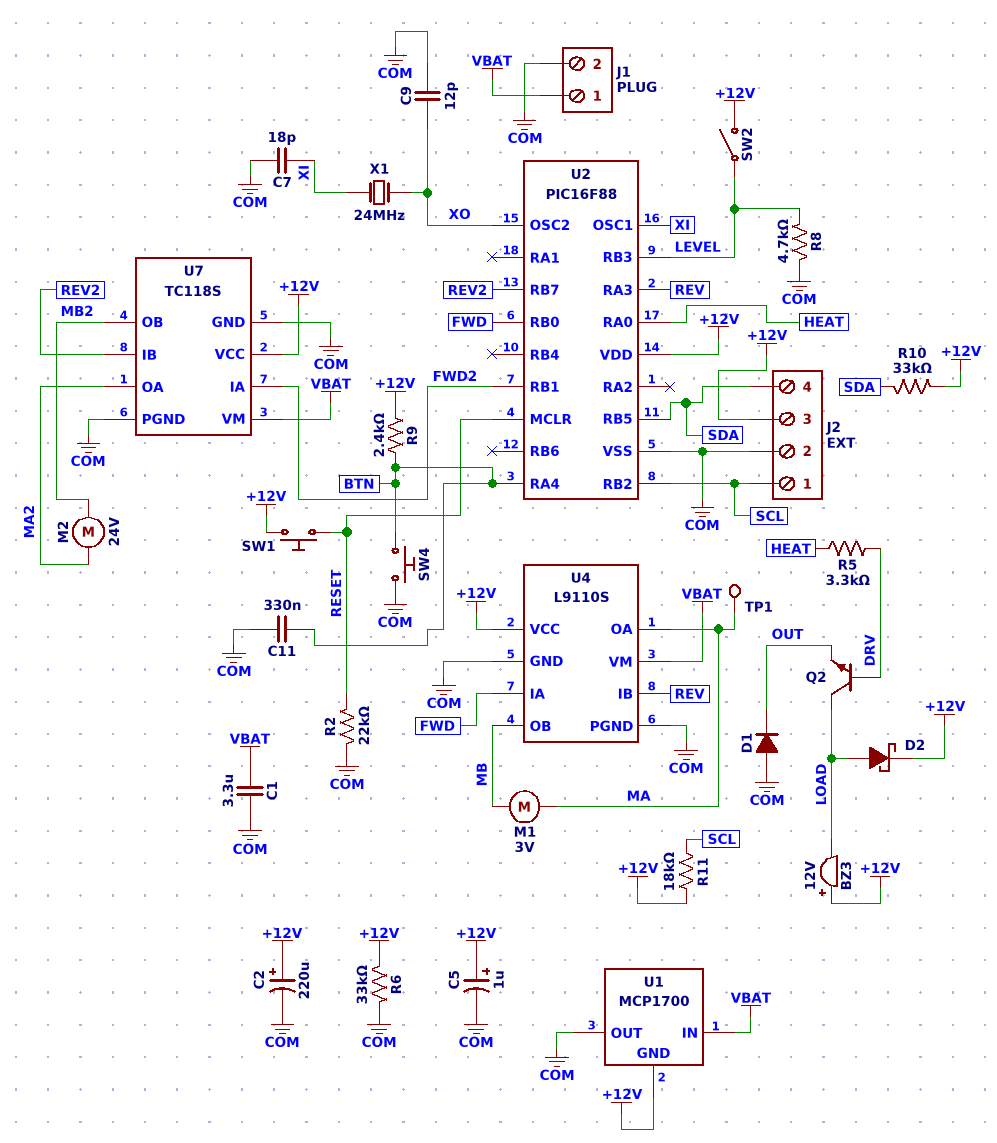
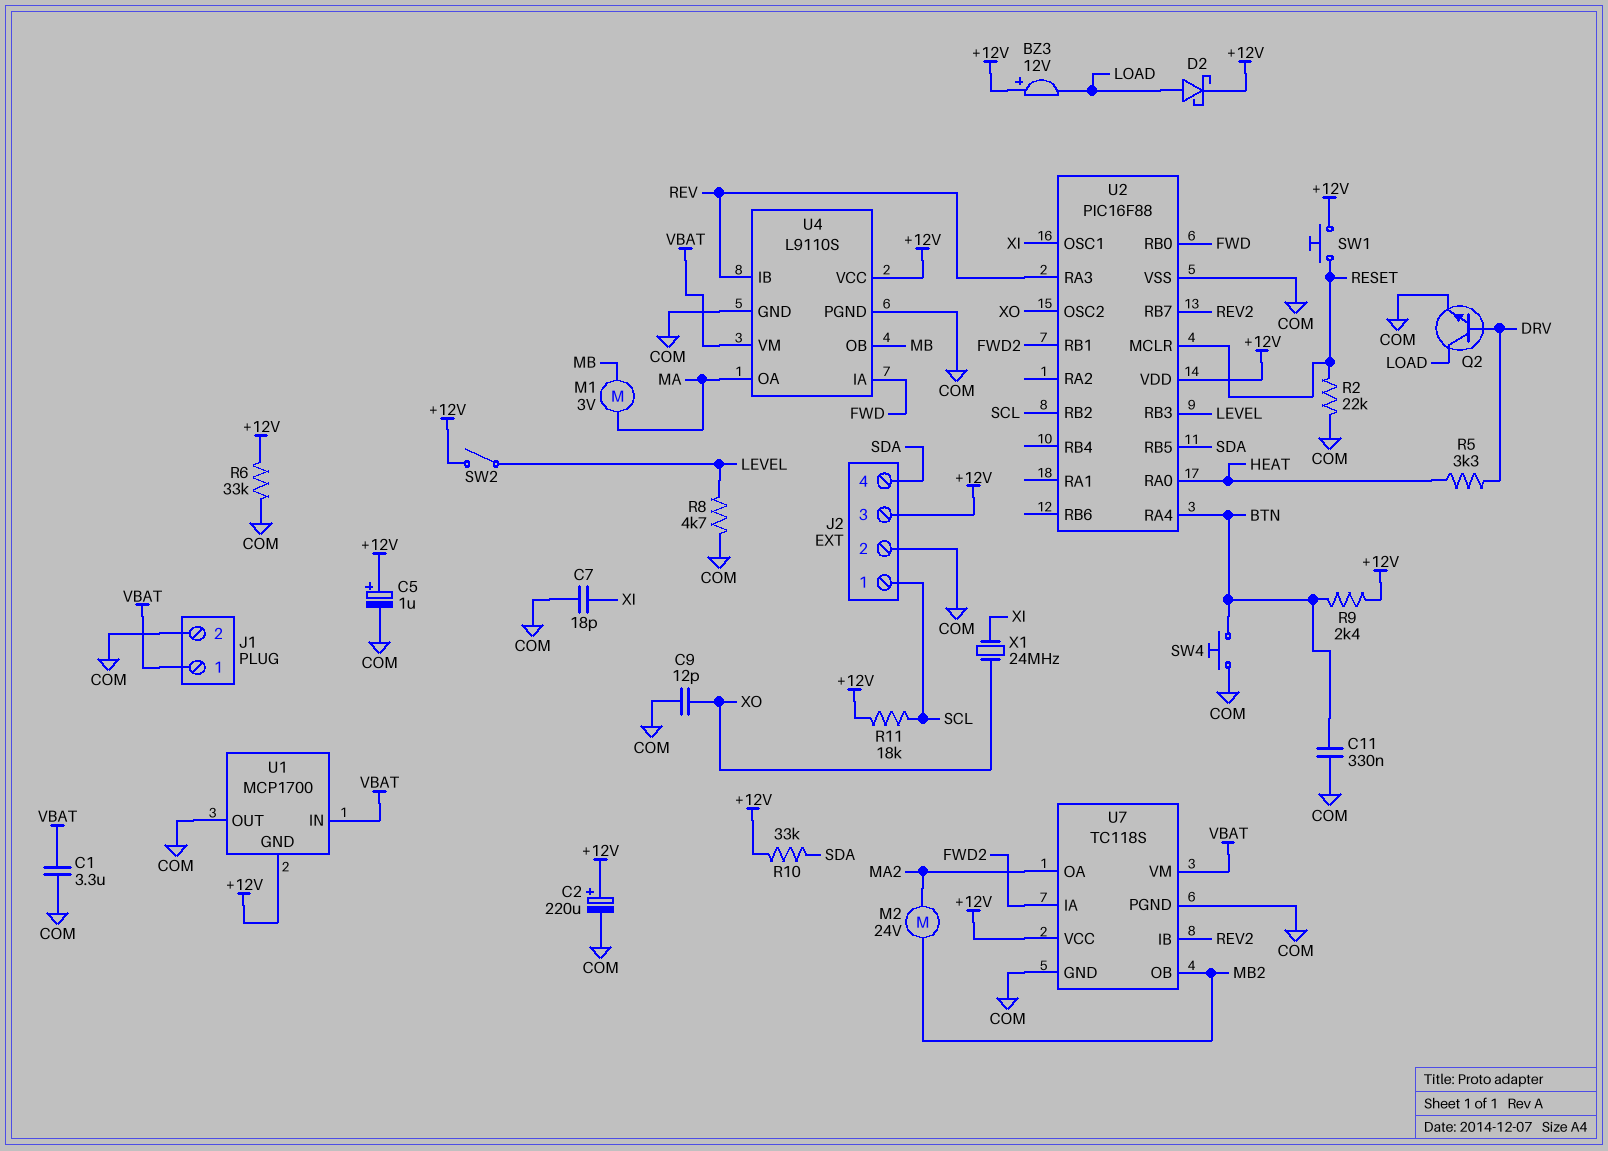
D1: diode (A COM, K OUT) -> none
Q2: NPN (B DRV, C LOAD, E OUT) -> NPN (B DRV, C LOAD, E COM)
TP1: test point (MA) -> none

